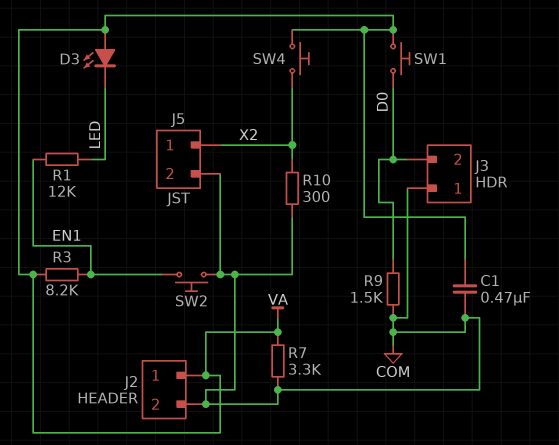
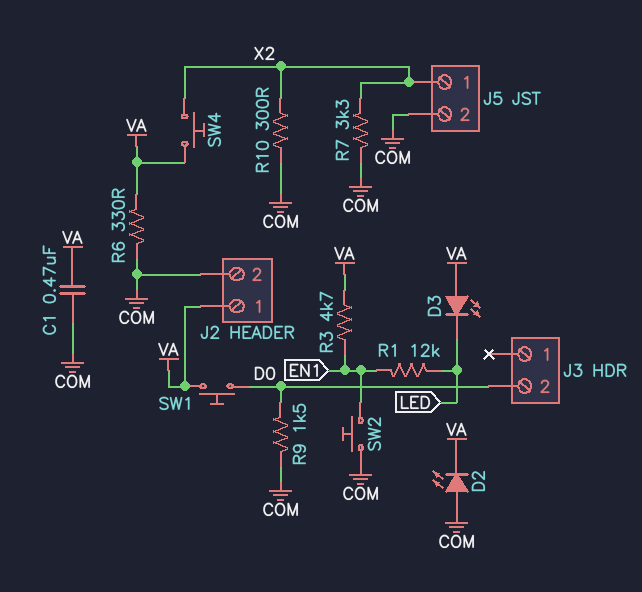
D2: none -> LED (A COM, K VA)
J3 pin 1: COM -> none
R3: 8.2k (EN1, VA) -> 4.7k (EN1, VA)
R6: none -> 330 (COM, VA)
R7: 3.3k (COM, VA) -> 3.3k (COM, X2)

